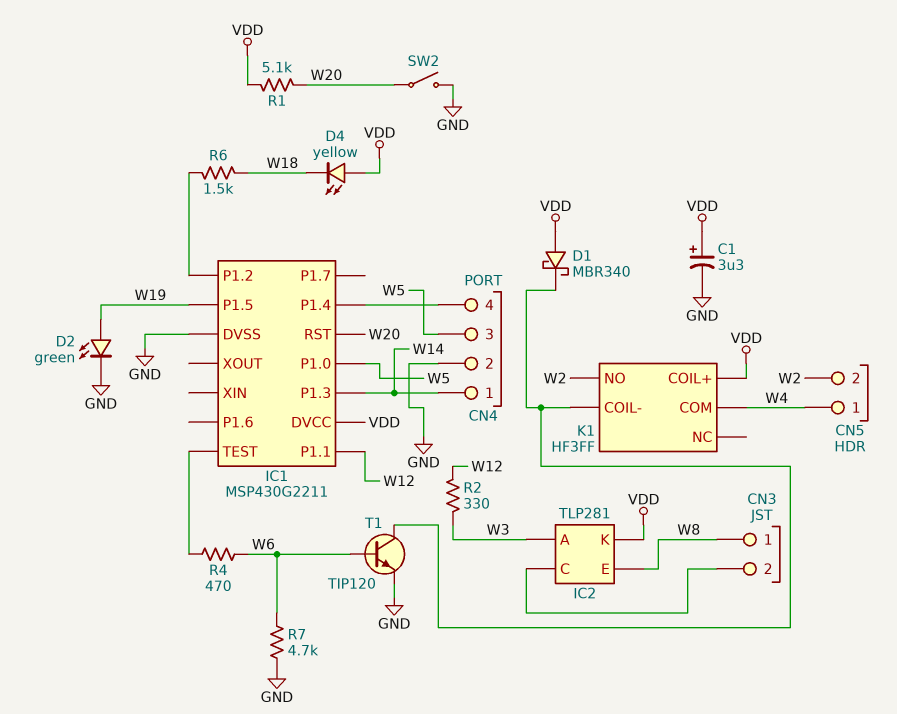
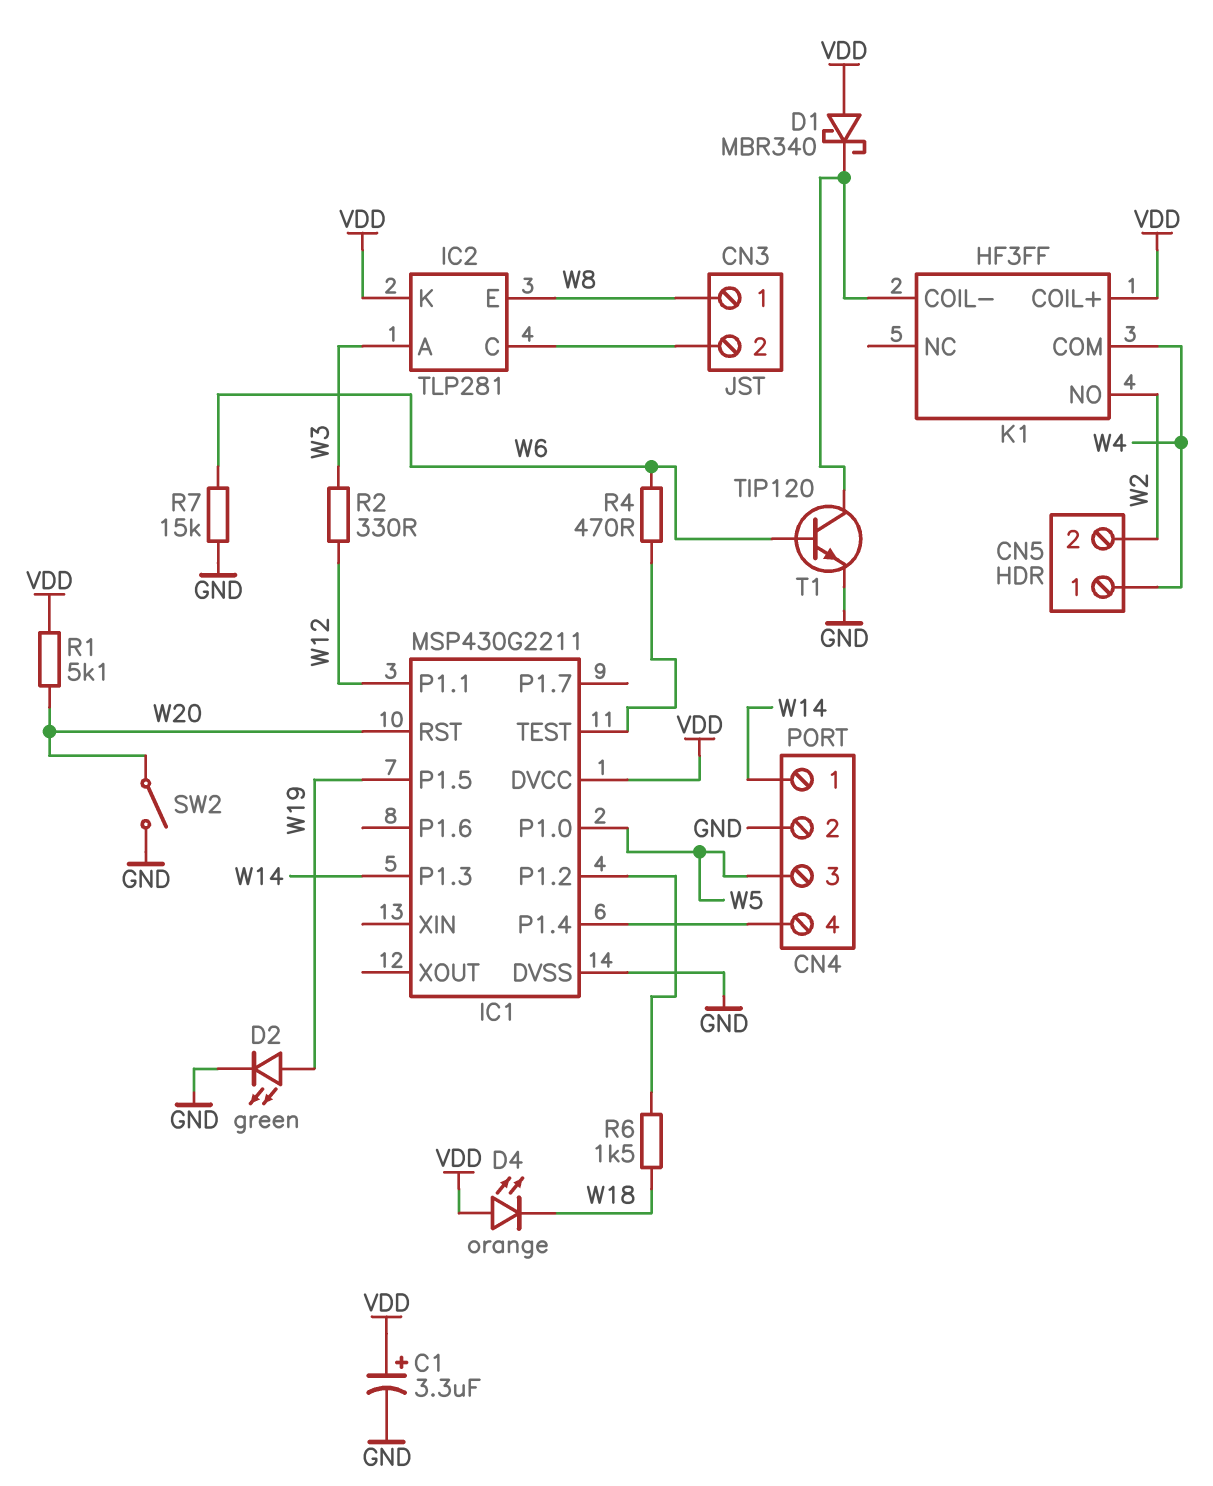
D4: LED yellow (A VDD, K W18) -> LED orange (A VDD, K W18)
R7: 4.7k (GND, W6) -> 15k (GND, W6)

